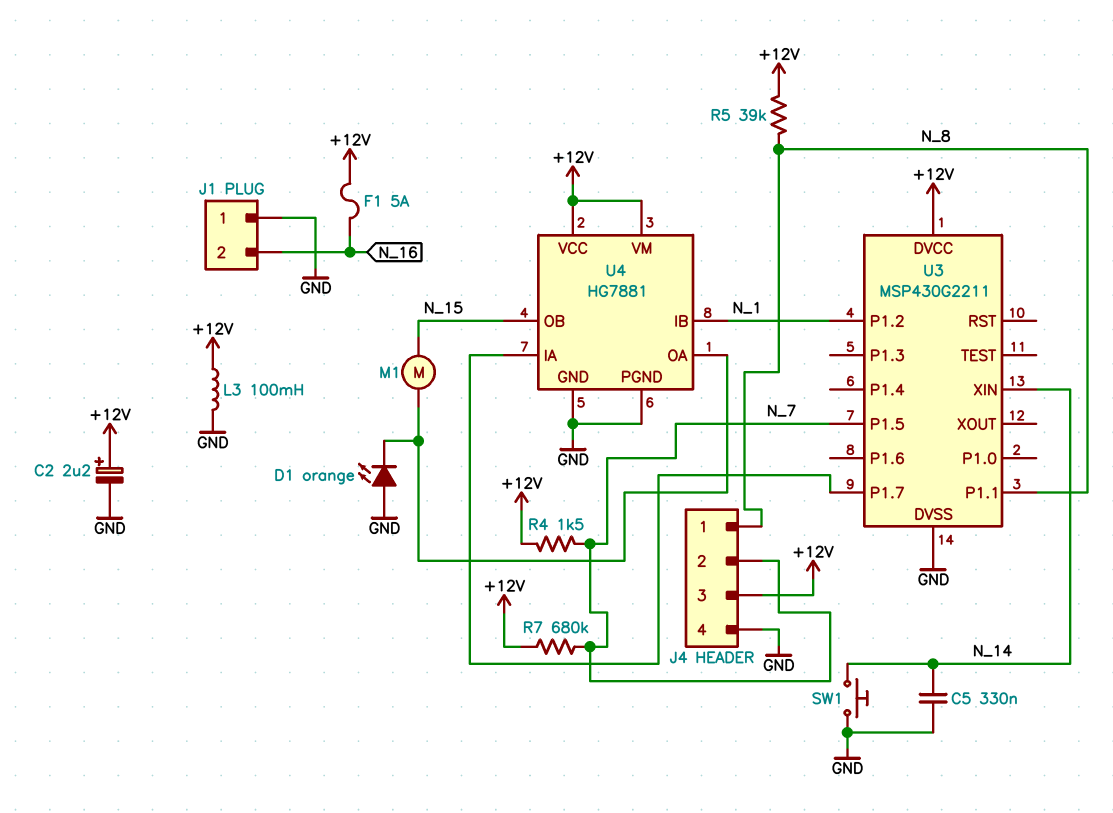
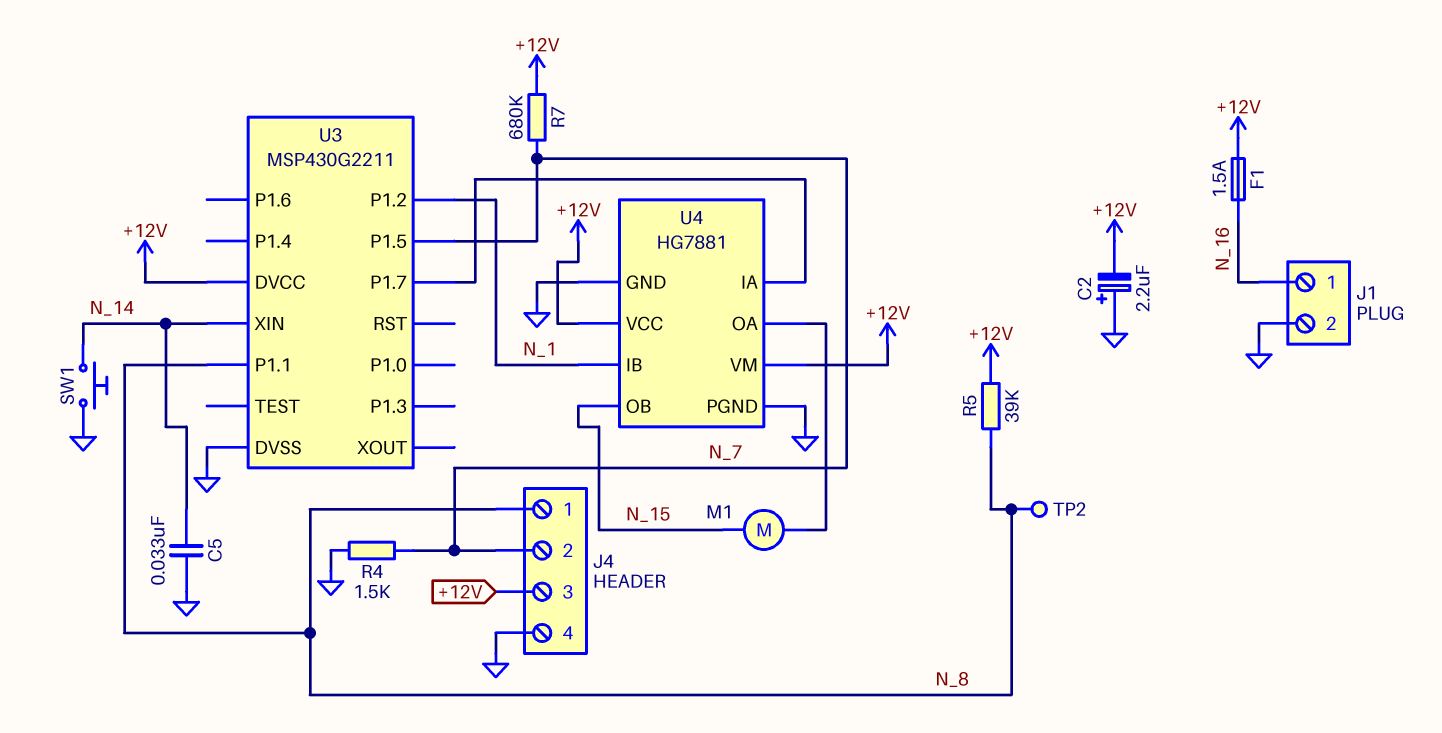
C2: 2.2uF (plus +12V, minus GND) -> 2.2uF (plus GND, minus +12V)
C5: 330nF (GND, N_14) -> 33nF (GND, N_14)
D1: LED orange (A GND, K U4/OA) -> none
F1: 5A (+12V, N_16) -> 1.5A (+12V, N_16)
J1 pin 1: GND -> N_16
J1 pin 2: N_16 -> GND
L3: 100mH (+12V, GND) -> none
R4: 1.5k (+12V, N_7) -> 1.5k (GND, N_7)
TP2: none -> test point (N_8)

